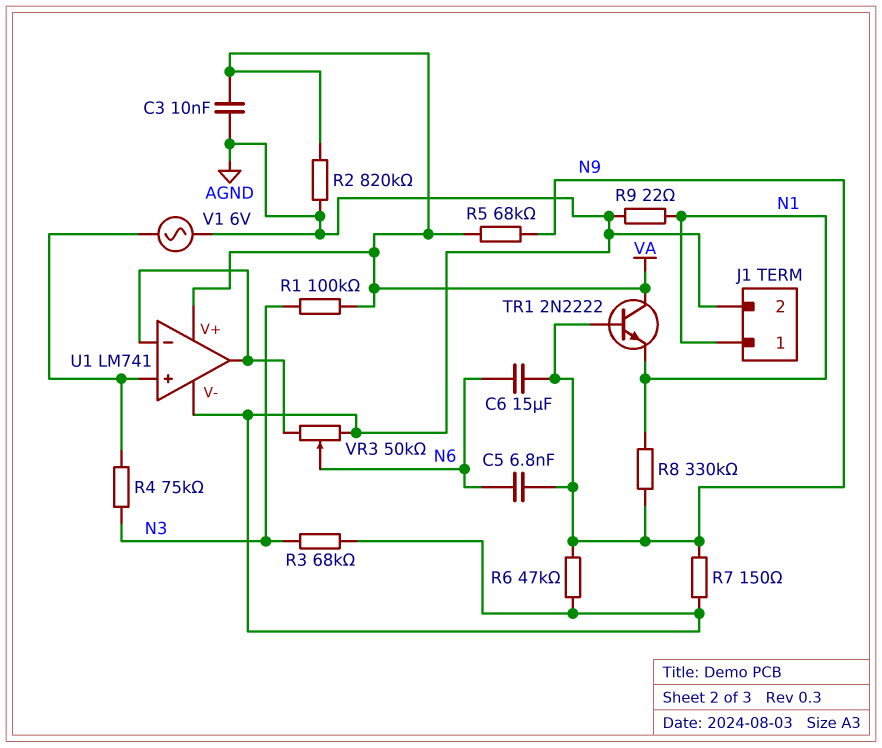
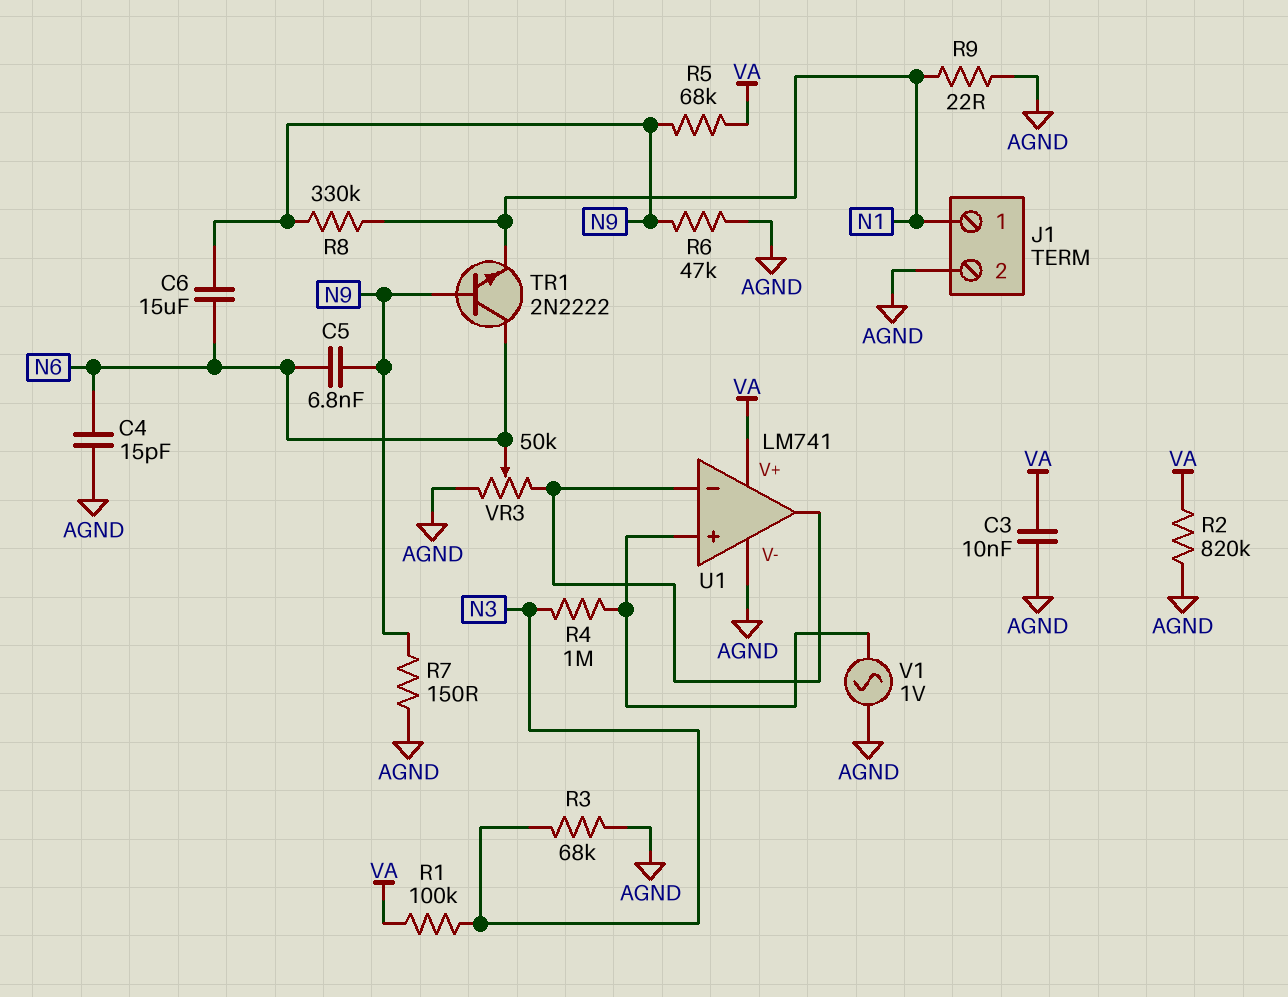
C4: none -> 15pF (AGND, N6)
R4: 75k (N3, U1/in+) -> 1M (N3, U1/in+)
TR1: NPN 2N2222 (B N9, C VA, E N1) -> NPN 2N2222 (B N9, C N6, E N1)
V1: AC 6V (AGND, U1/in+) -> AC 1V (AGND, U1/in+)

